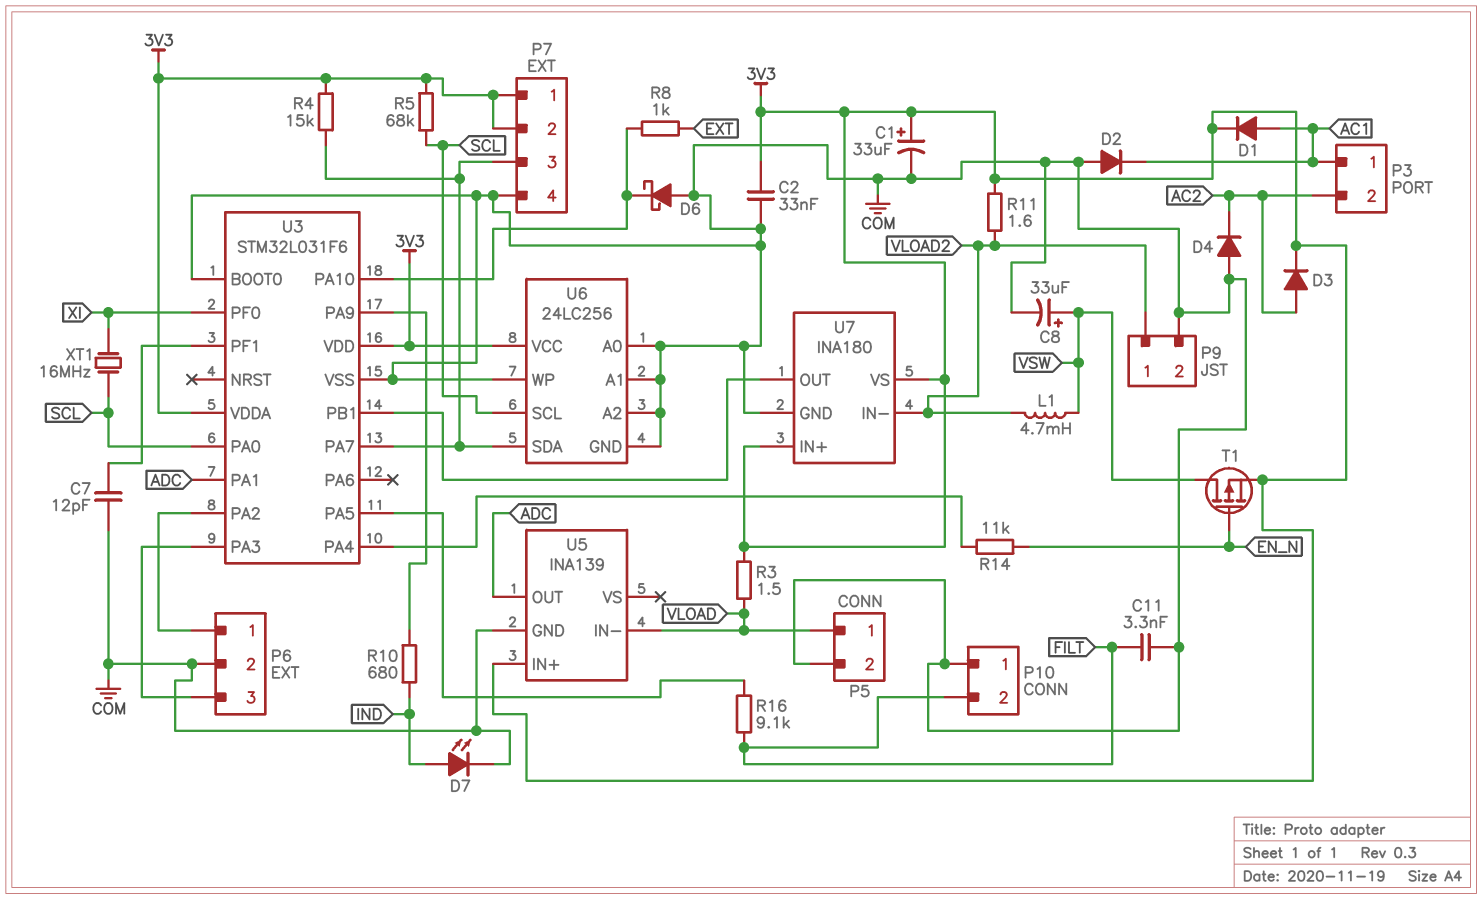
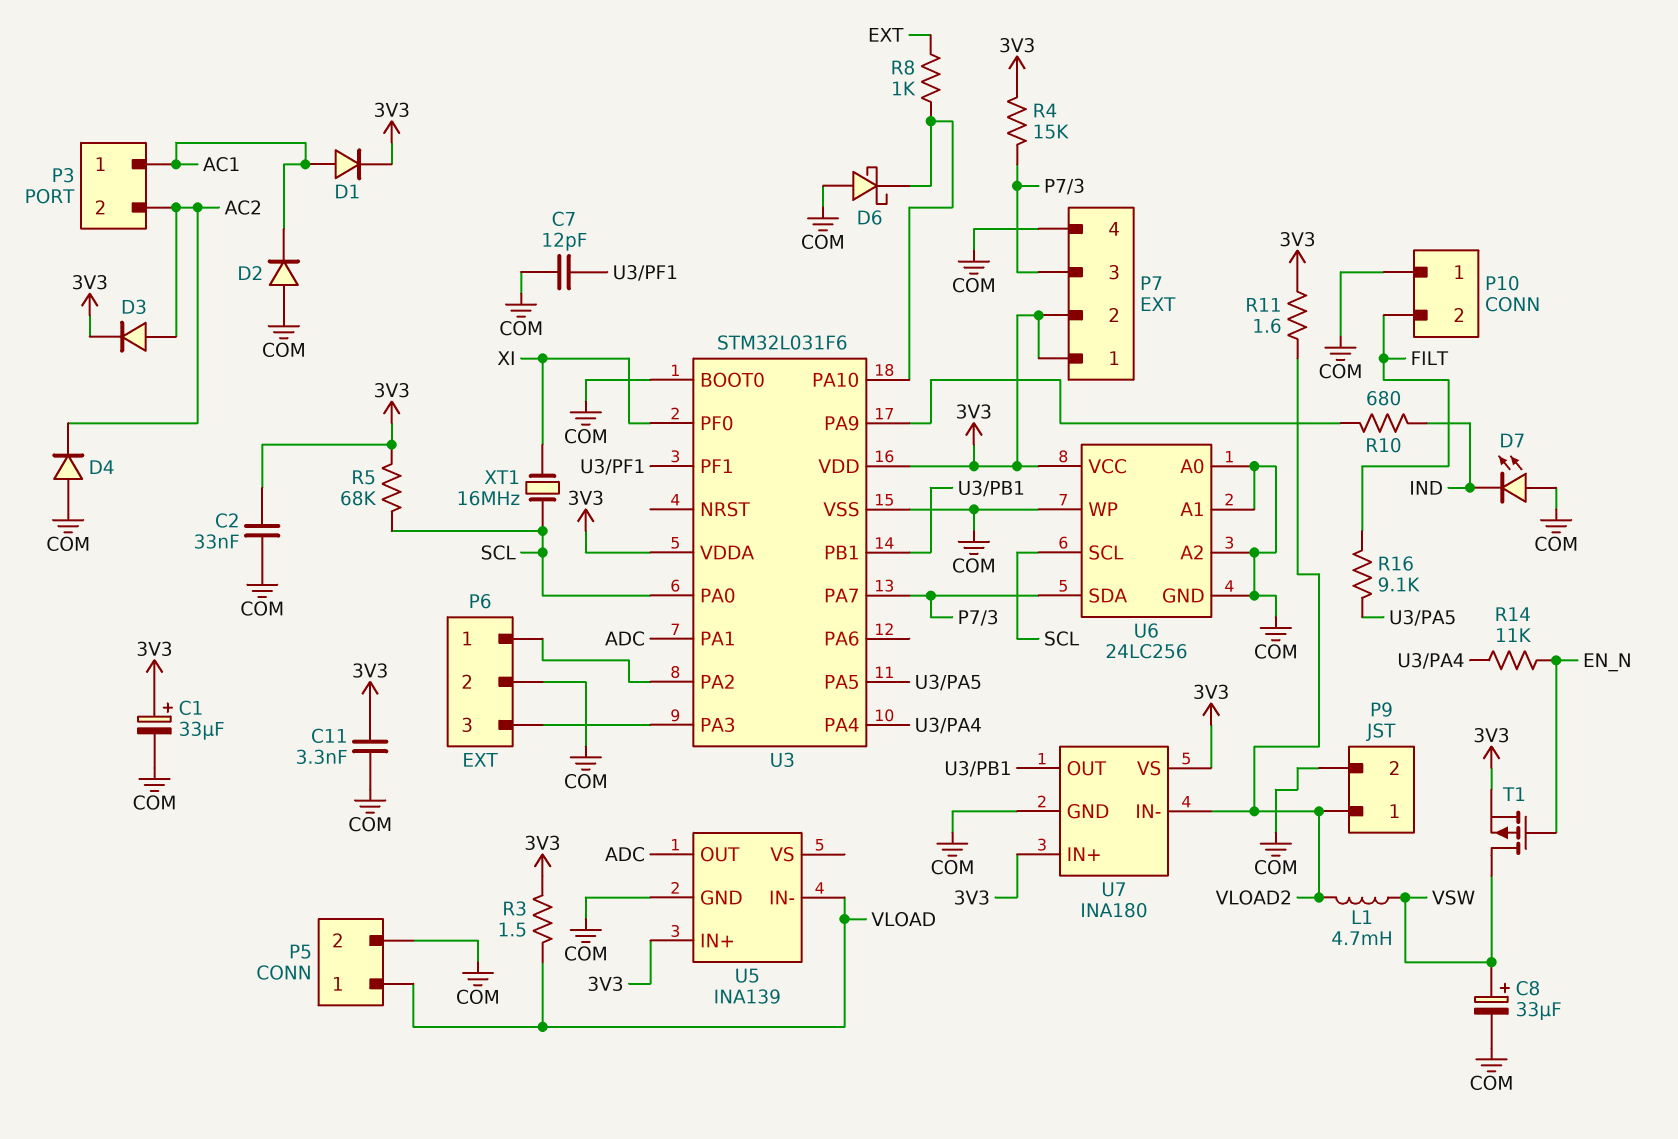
C11: 3.3nF (COM, FILT) -> 3.3nF (3V3, COM)
D7: LED (A IND, K COM) -> LED (A COM, K IND)

